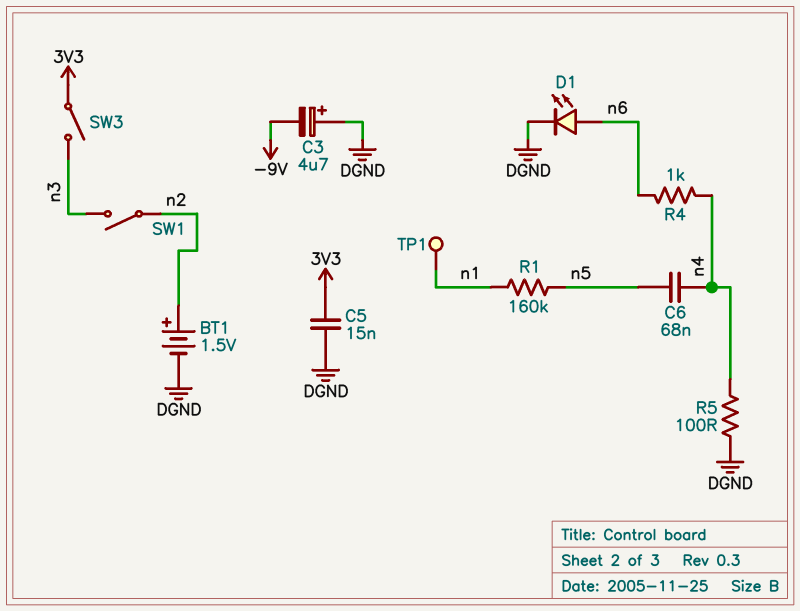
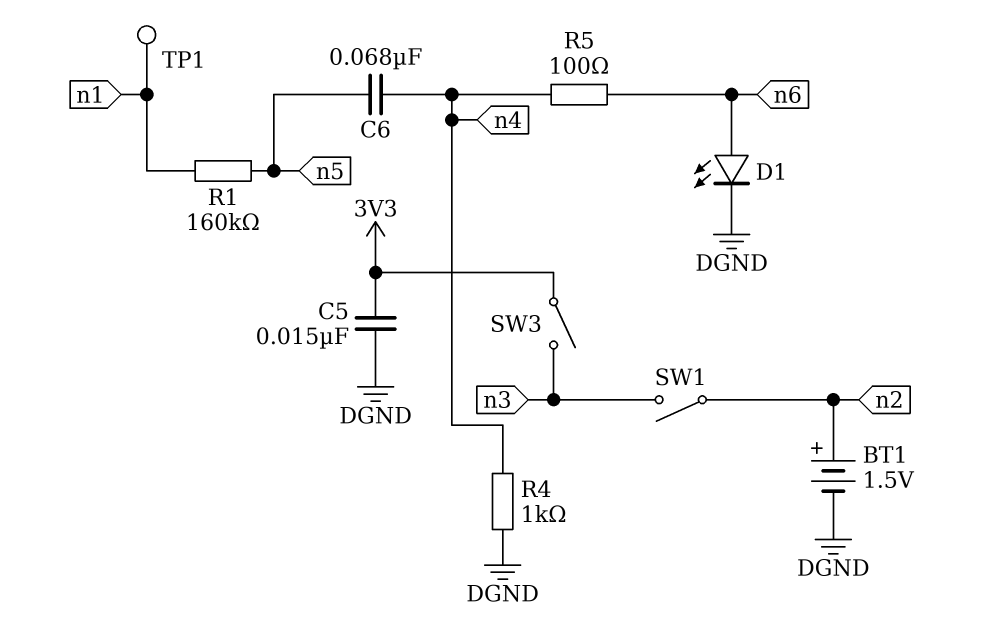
C3: 4.7uF (plus DGND, minus -9V) -> none
R4: 1k (n4, n6) -> 1k (DGND, n4)
R5: 100 (DGND, n4) -> 100 (n4, n6)

